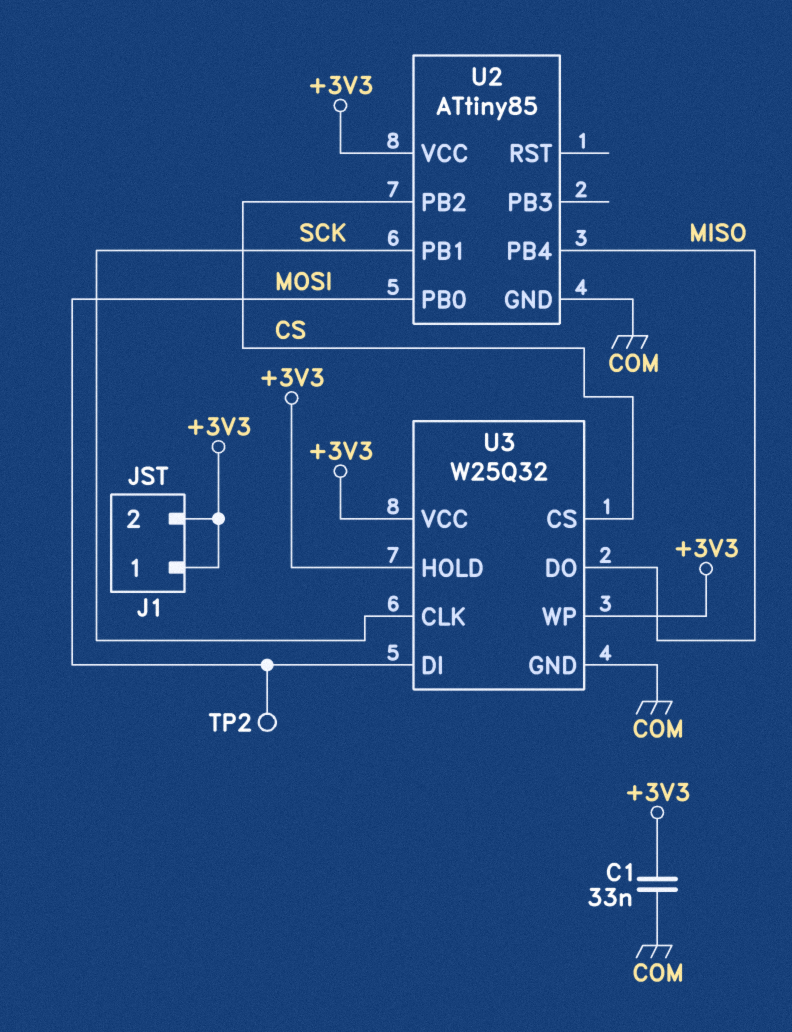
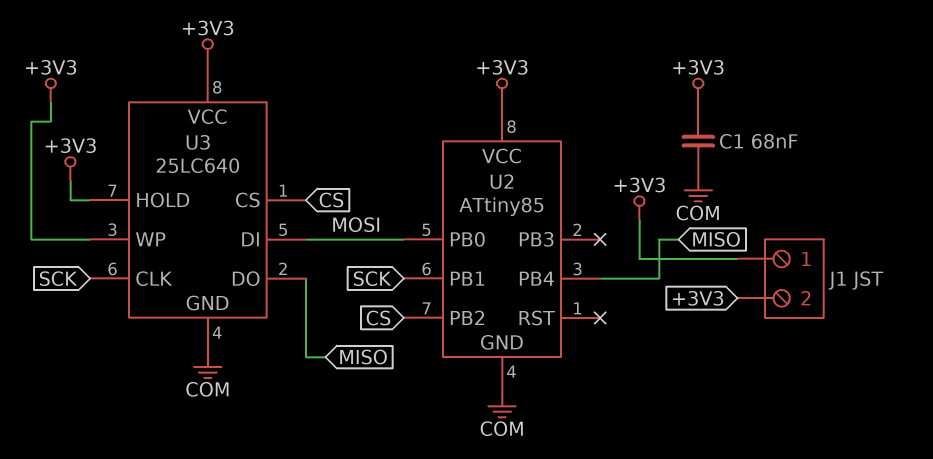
C1: 33nF (+3V3, COM) -> 68nF (+3V3, COM)
TP2: test point (MOSI) -> none
U3: W25Q32 -> 25LC640

